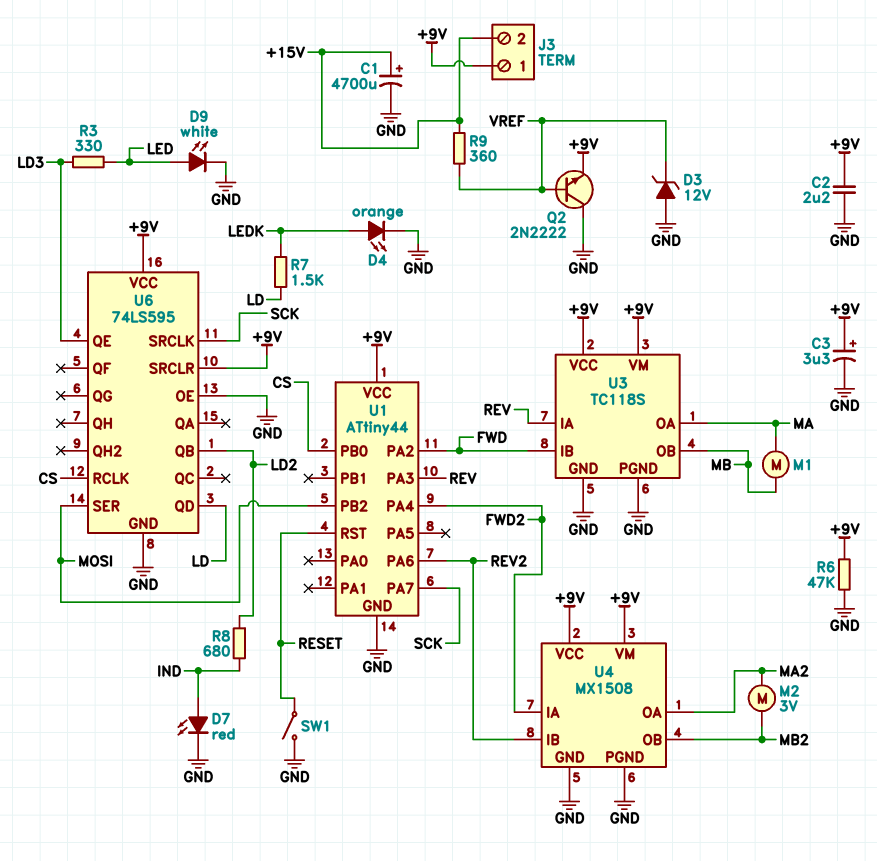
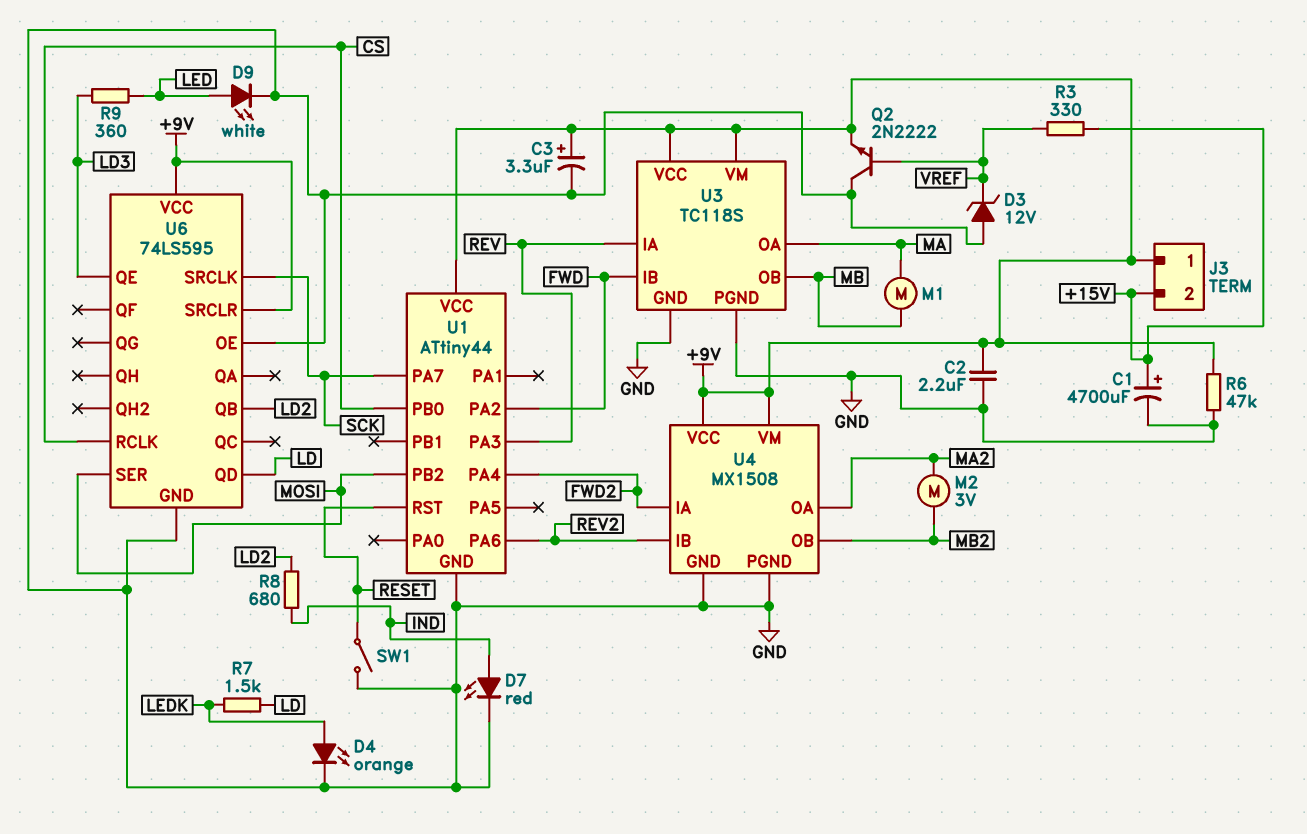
R3: 330 (LD3, LED) -> 330 (+15V, VREF)
R9: 360 (+15V, VREF) -> 360 (LD3, LED)

